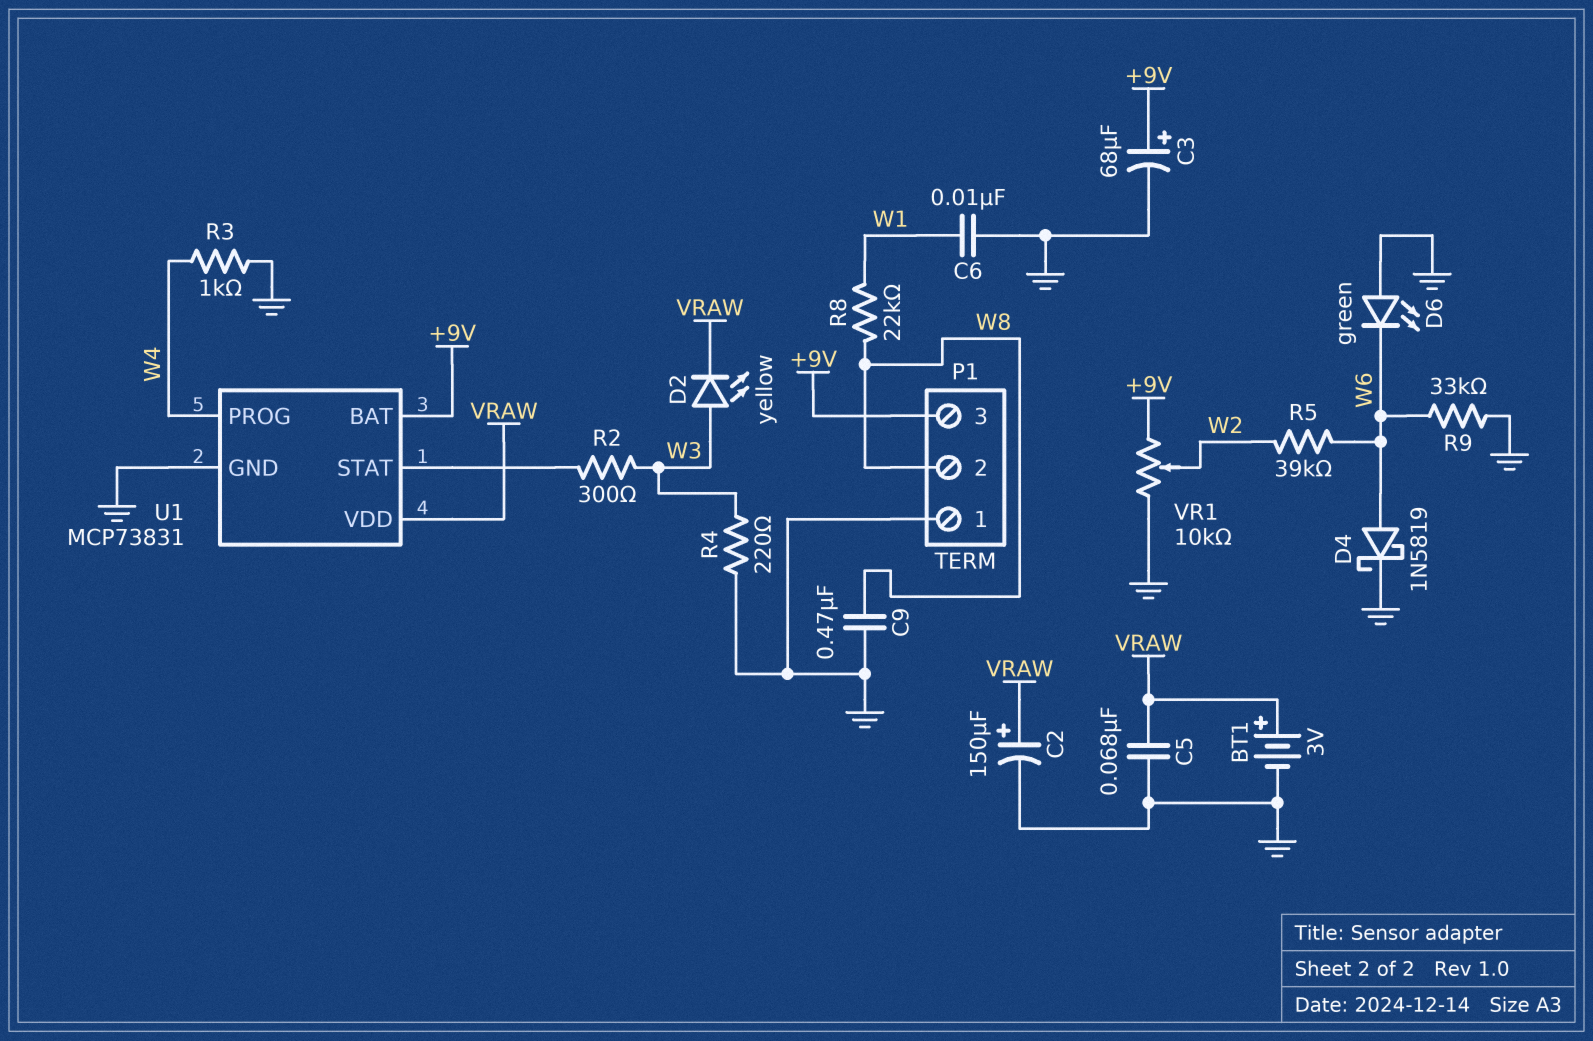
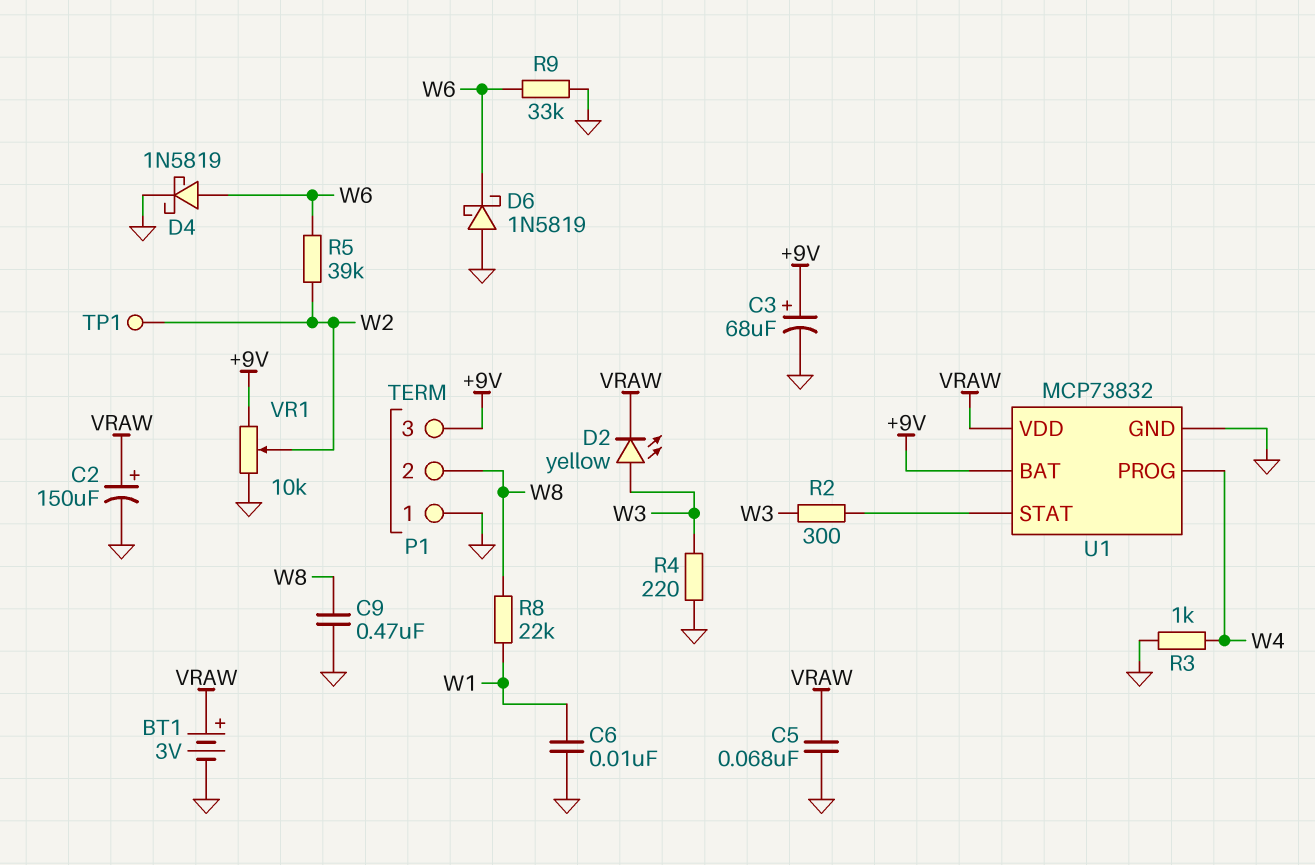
D6: LED green (A GND, K W6) -> schottky 1N5819 (A GND, K W6)
TP1: none -> test point (W2)
U1: MCP73831 -> MCP73832

